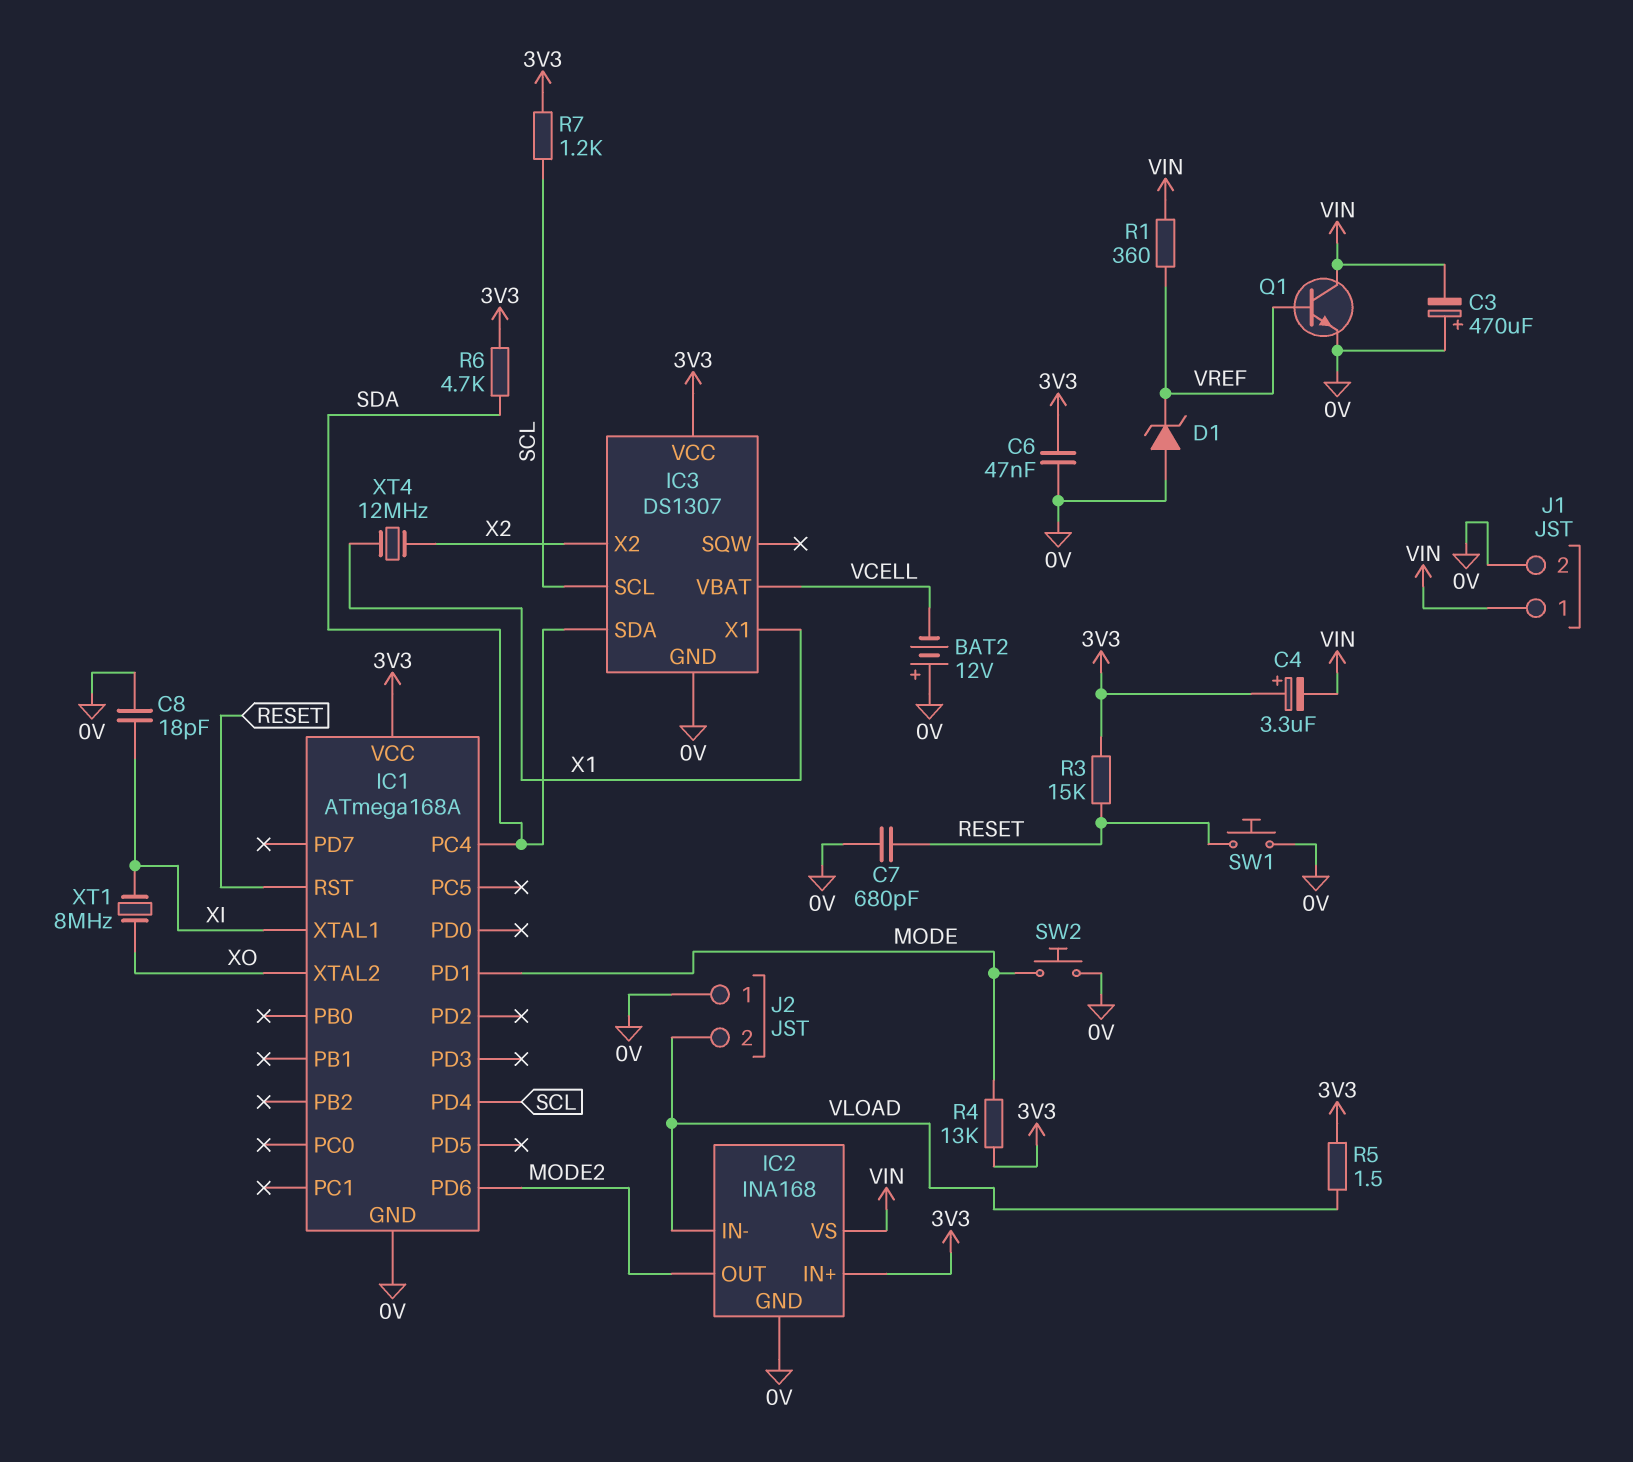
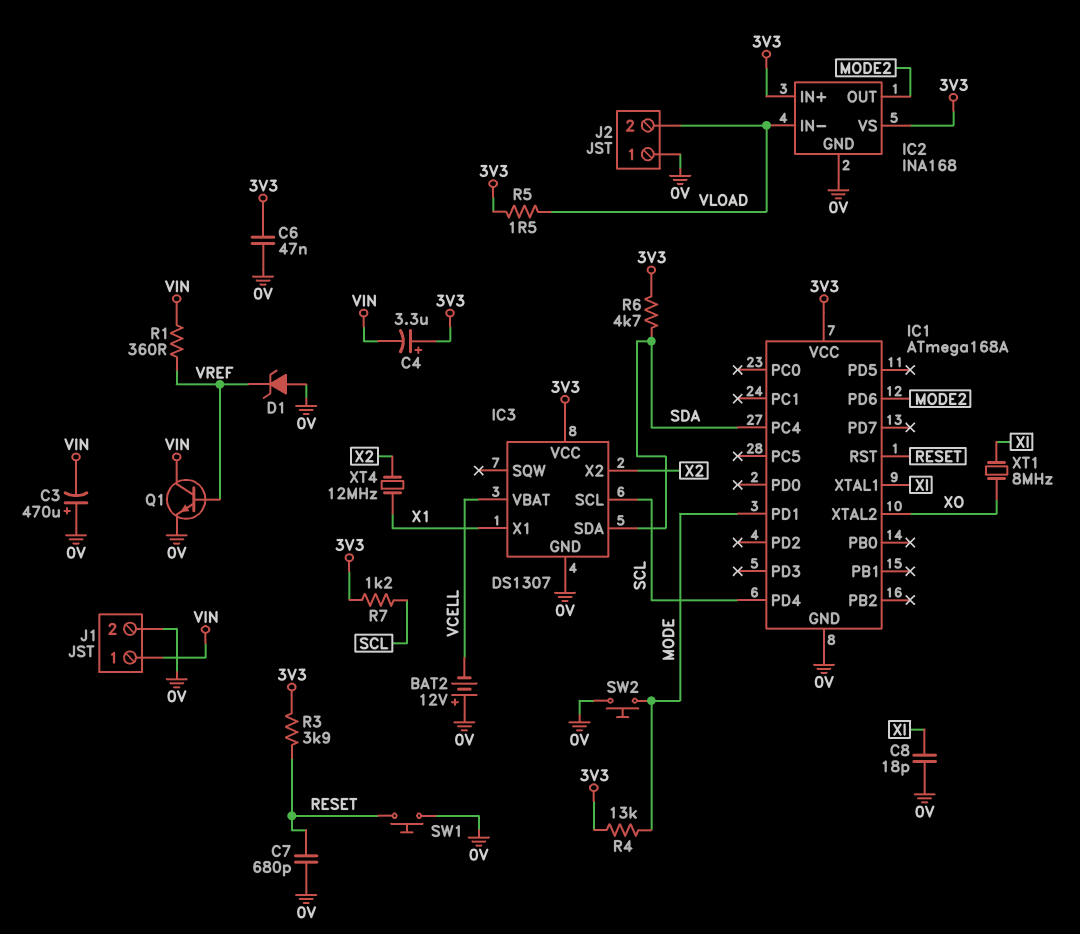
IC2 pin VS: VIN -> 3V3
R3: 15k (3V3, RESET) -> 3.9k (3V3, RESET)

